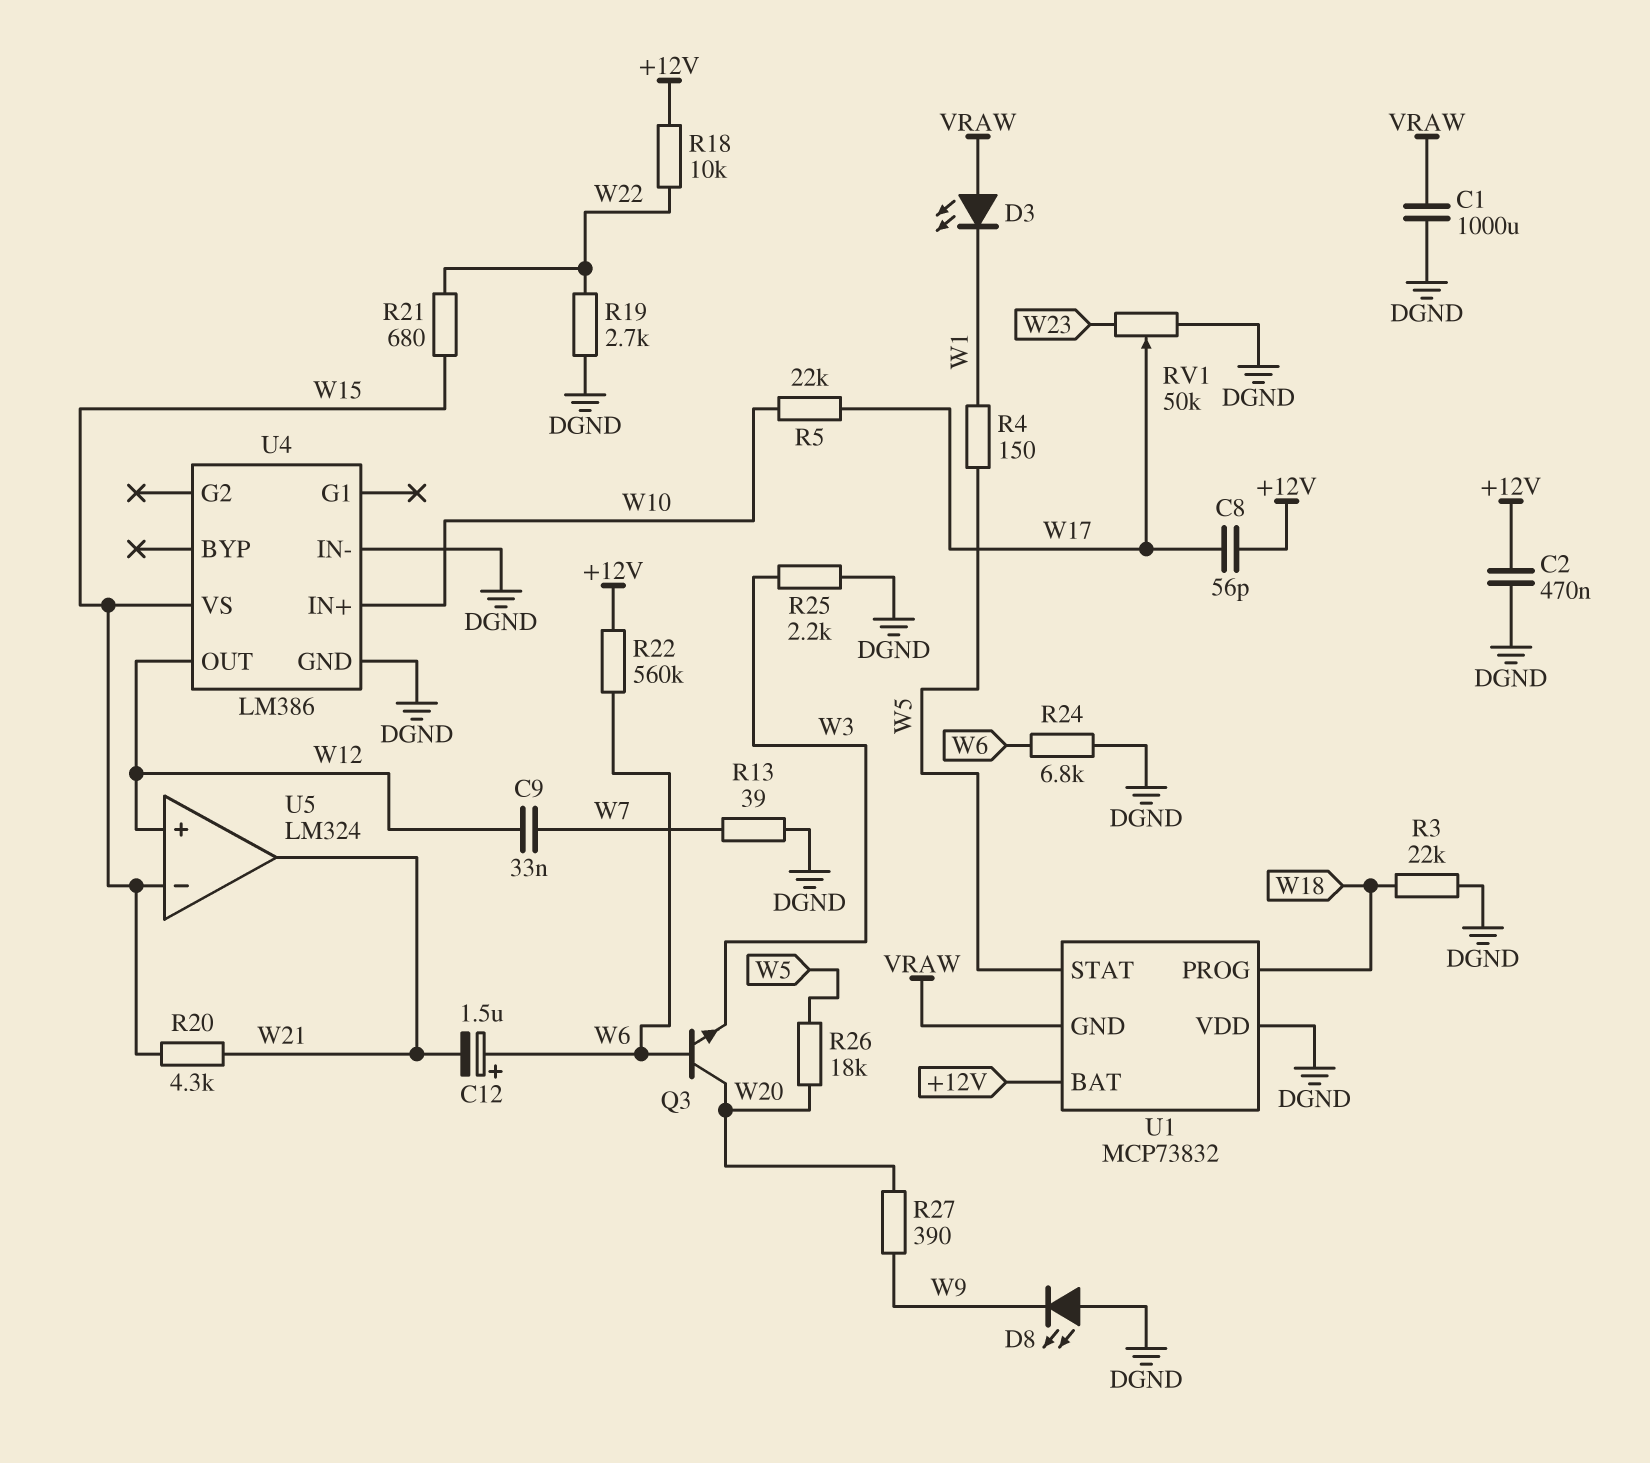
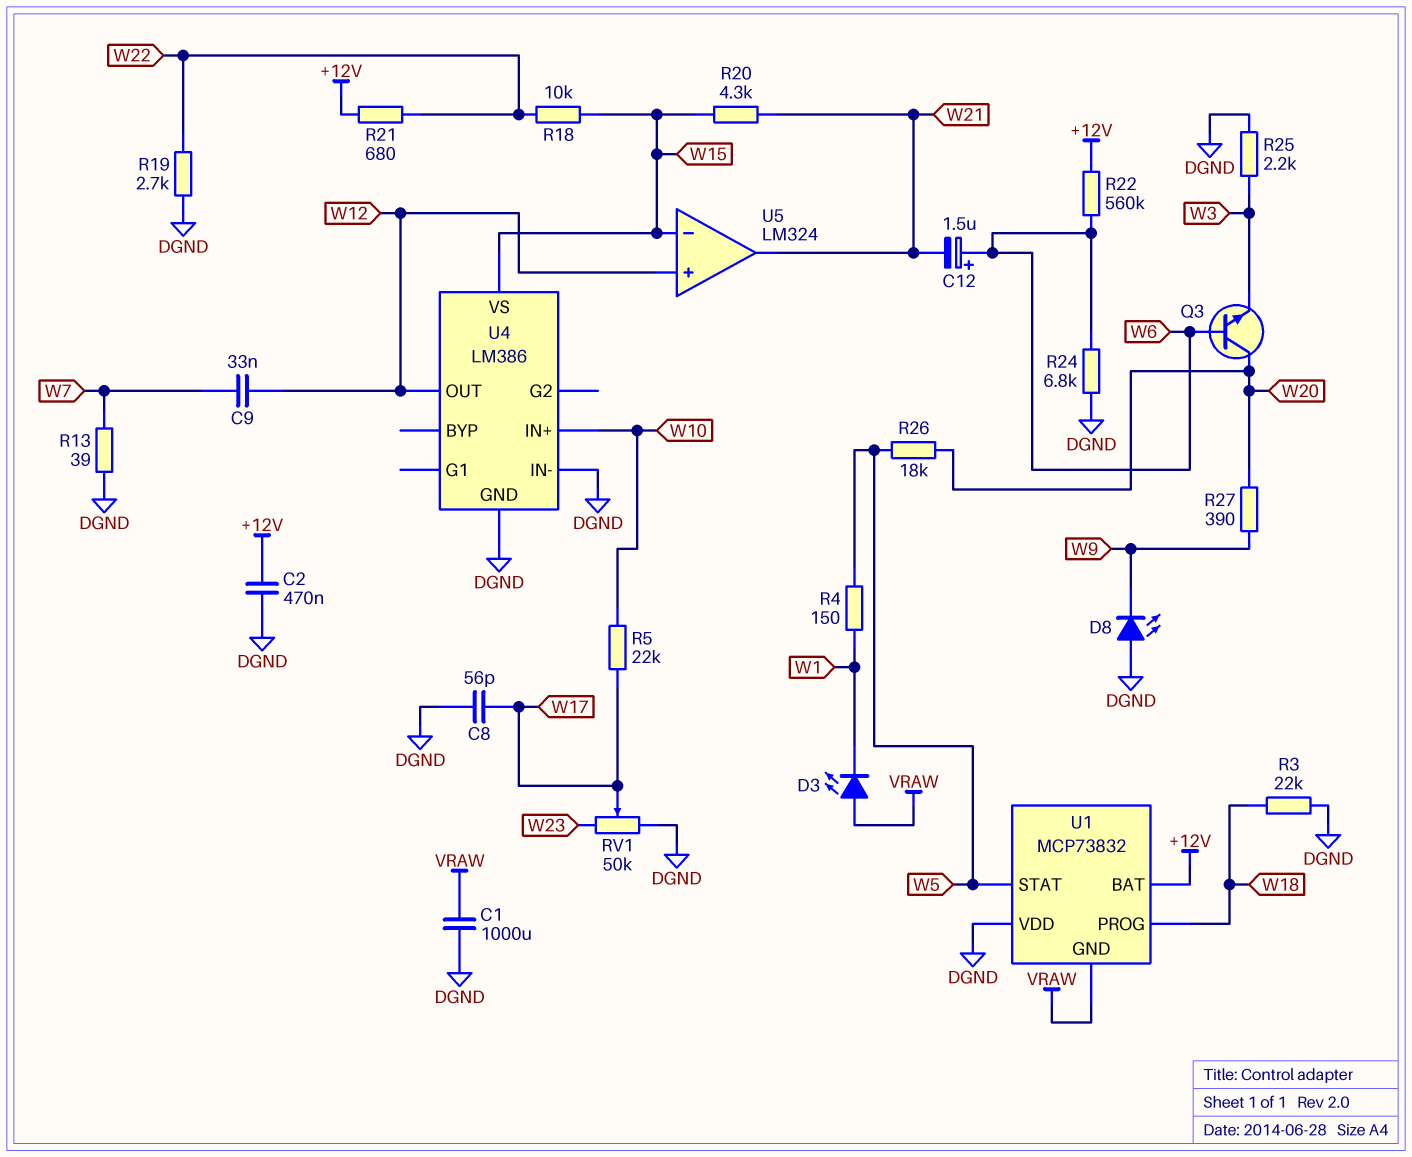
C8: 56pF (+12V, W17) -> 56pF (DGND, W17)
R18: 10k (+12V, W22) -> 10k (W15, W22)
R21: 680 (W15, W22) -> 680 (+12V, W22)

